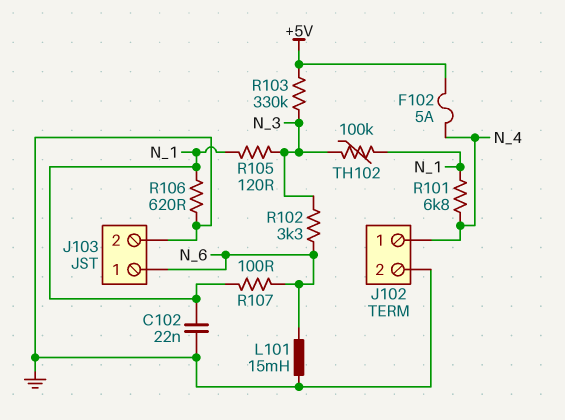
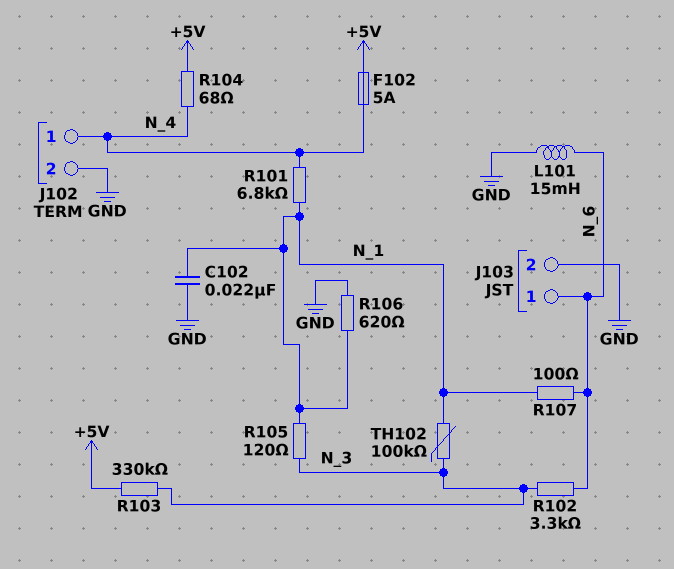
R104: none -> 68 (+5V, N_4)

